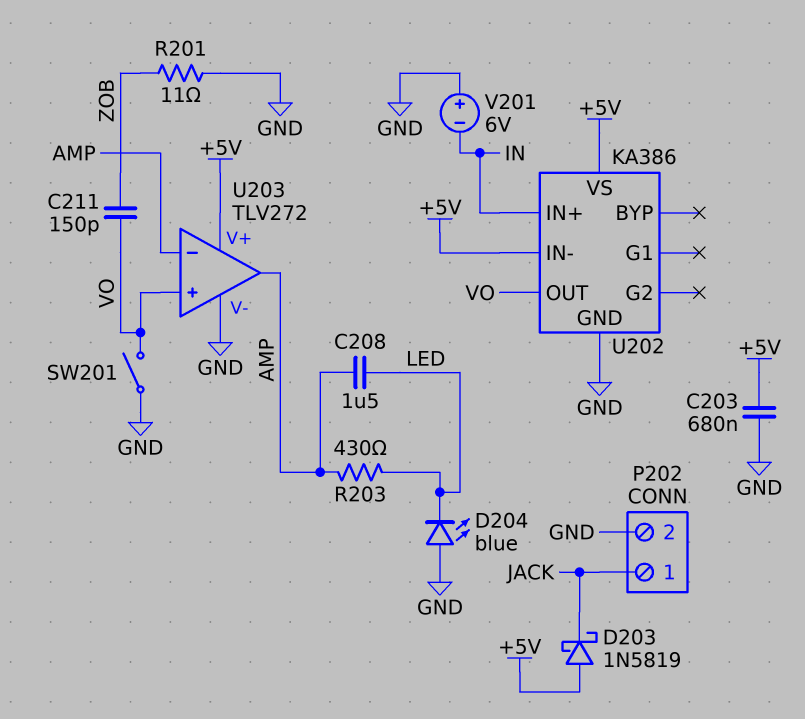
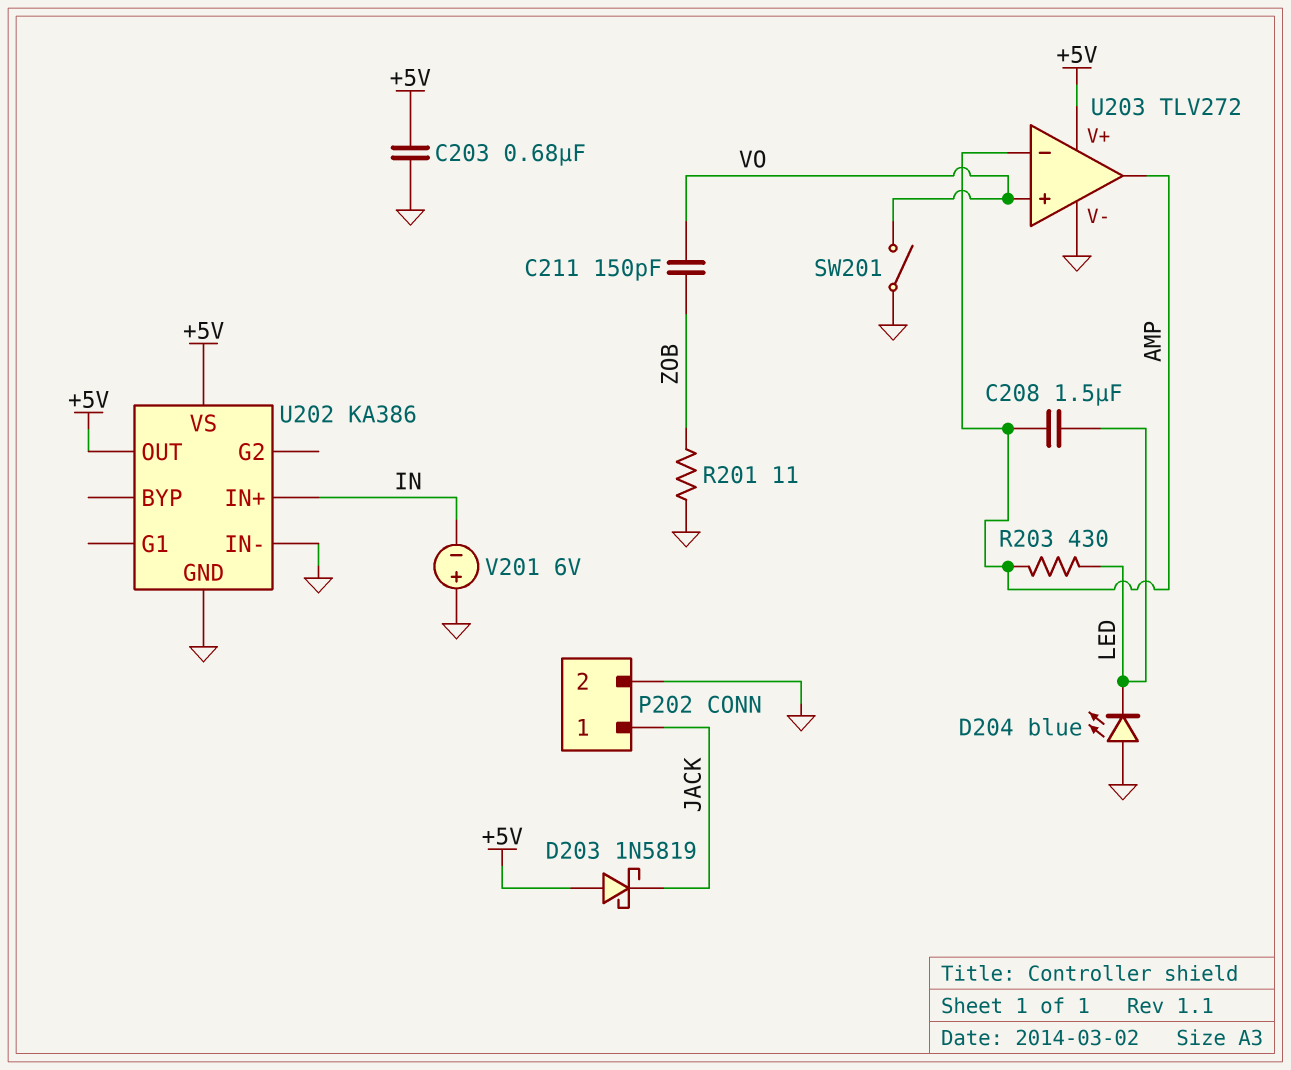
U202 pin IN-: +5V -> GND
U202 pin OUT: VO -> +5V

